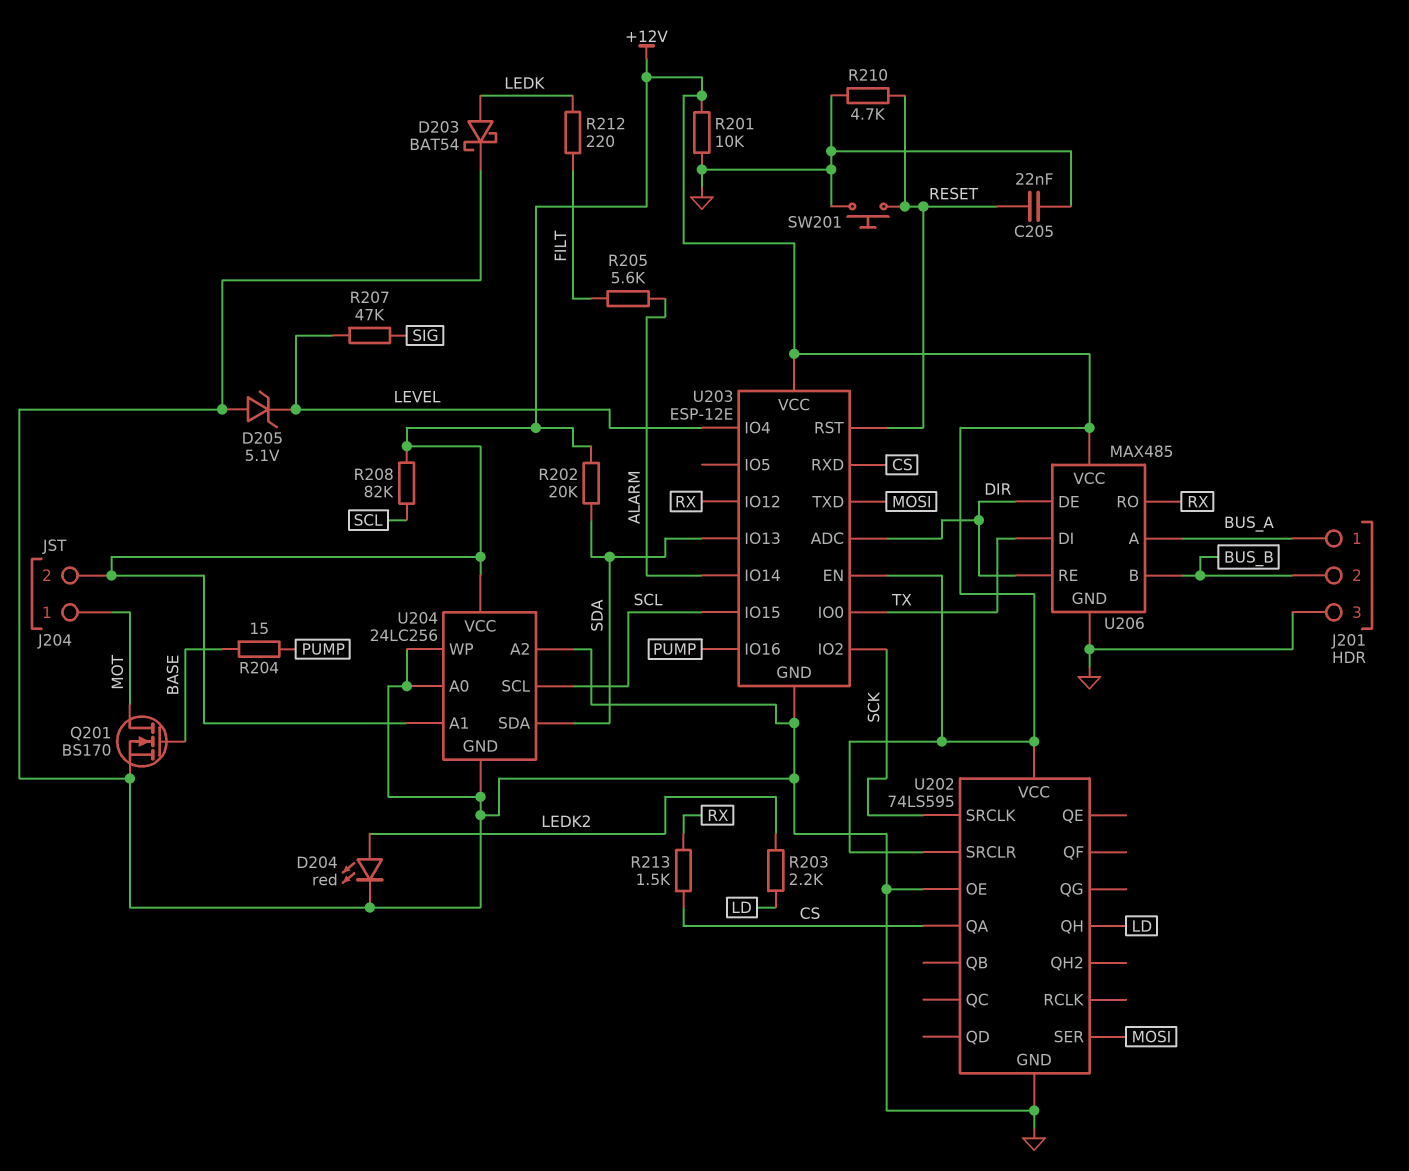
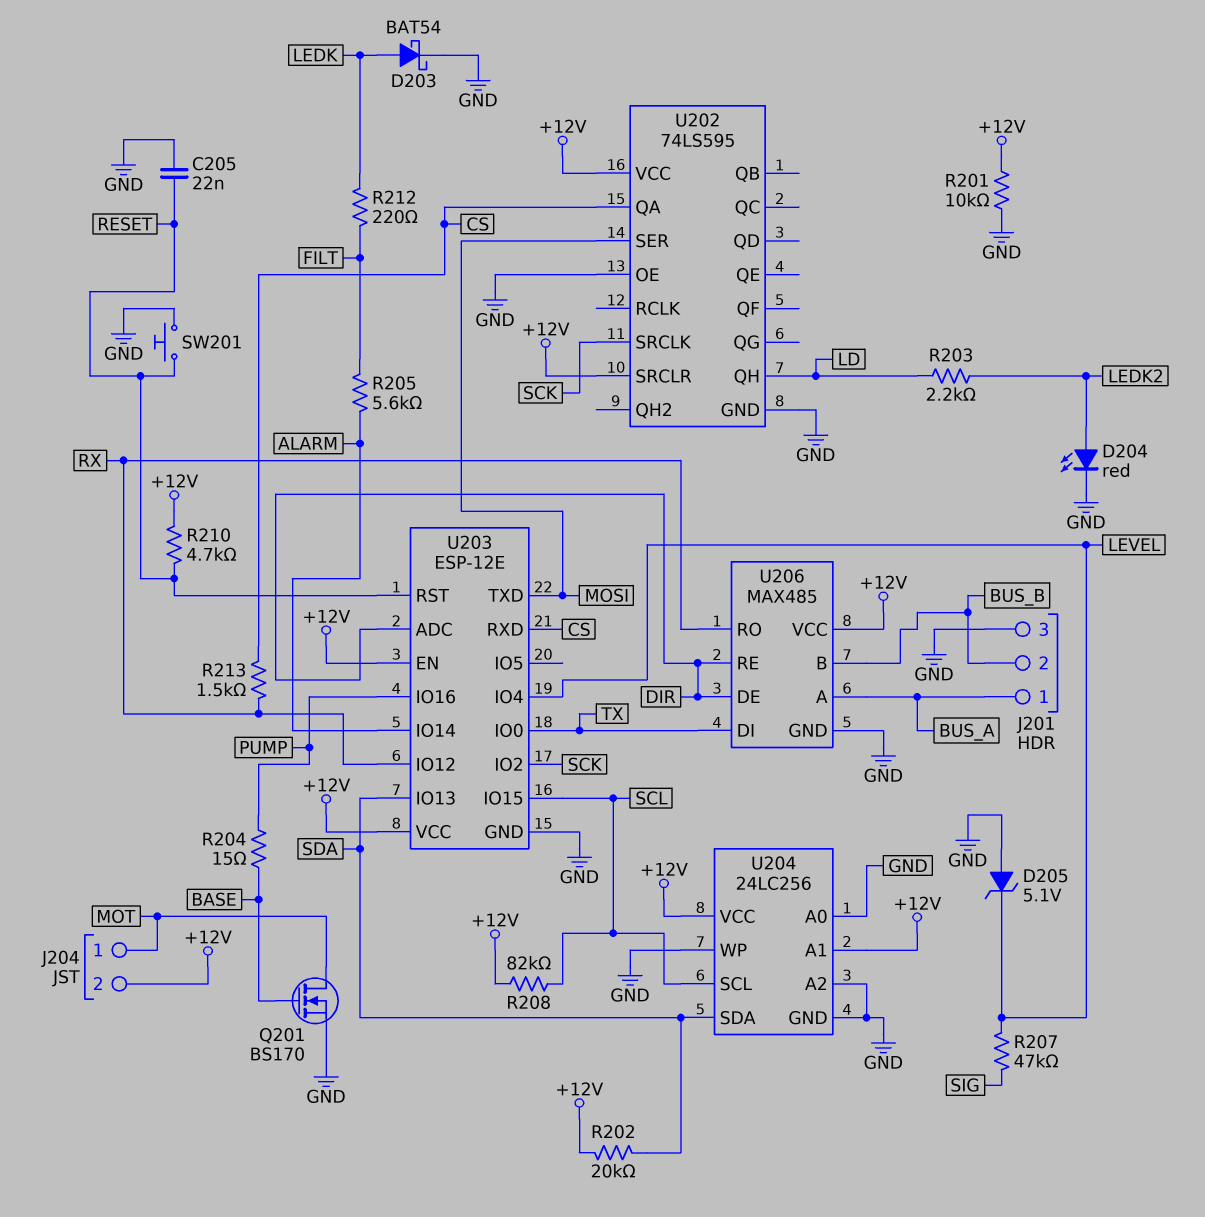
R210: 4.7k (GND, RESET) -> 4.7k (+12V, RESET)

